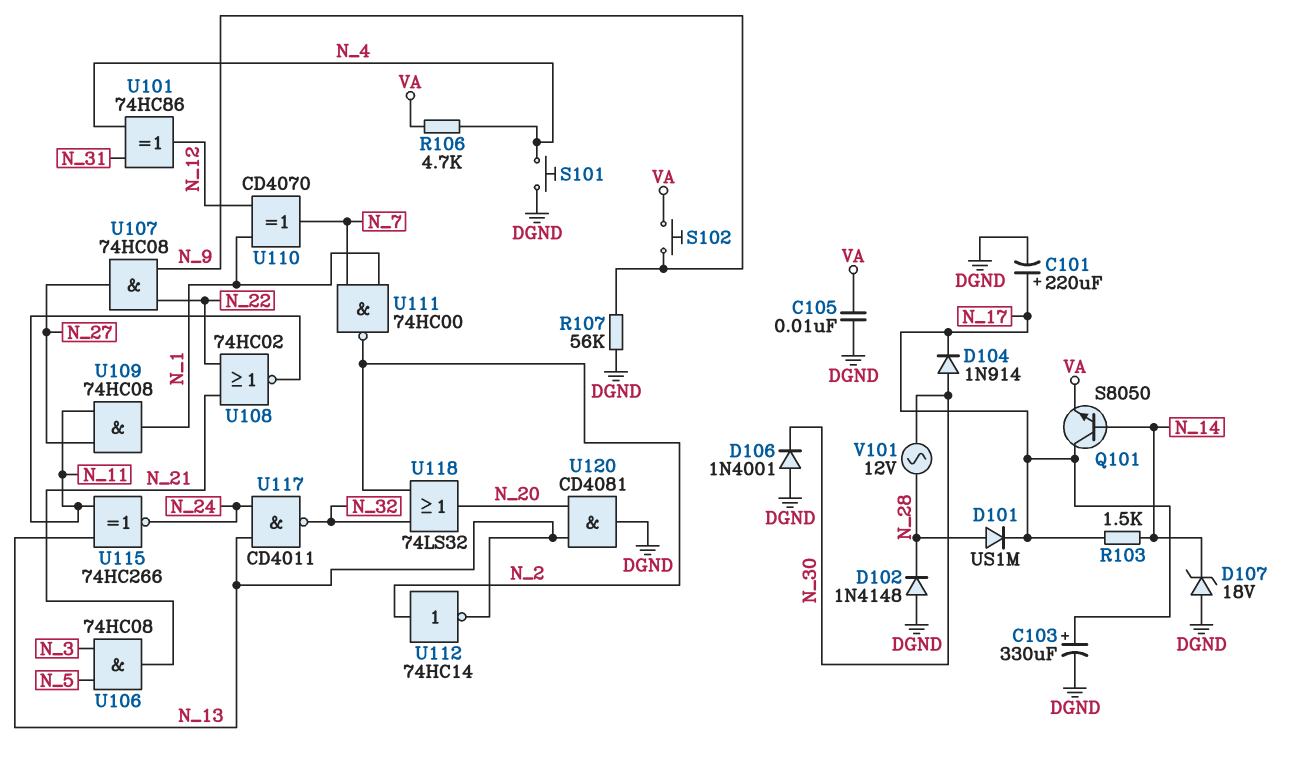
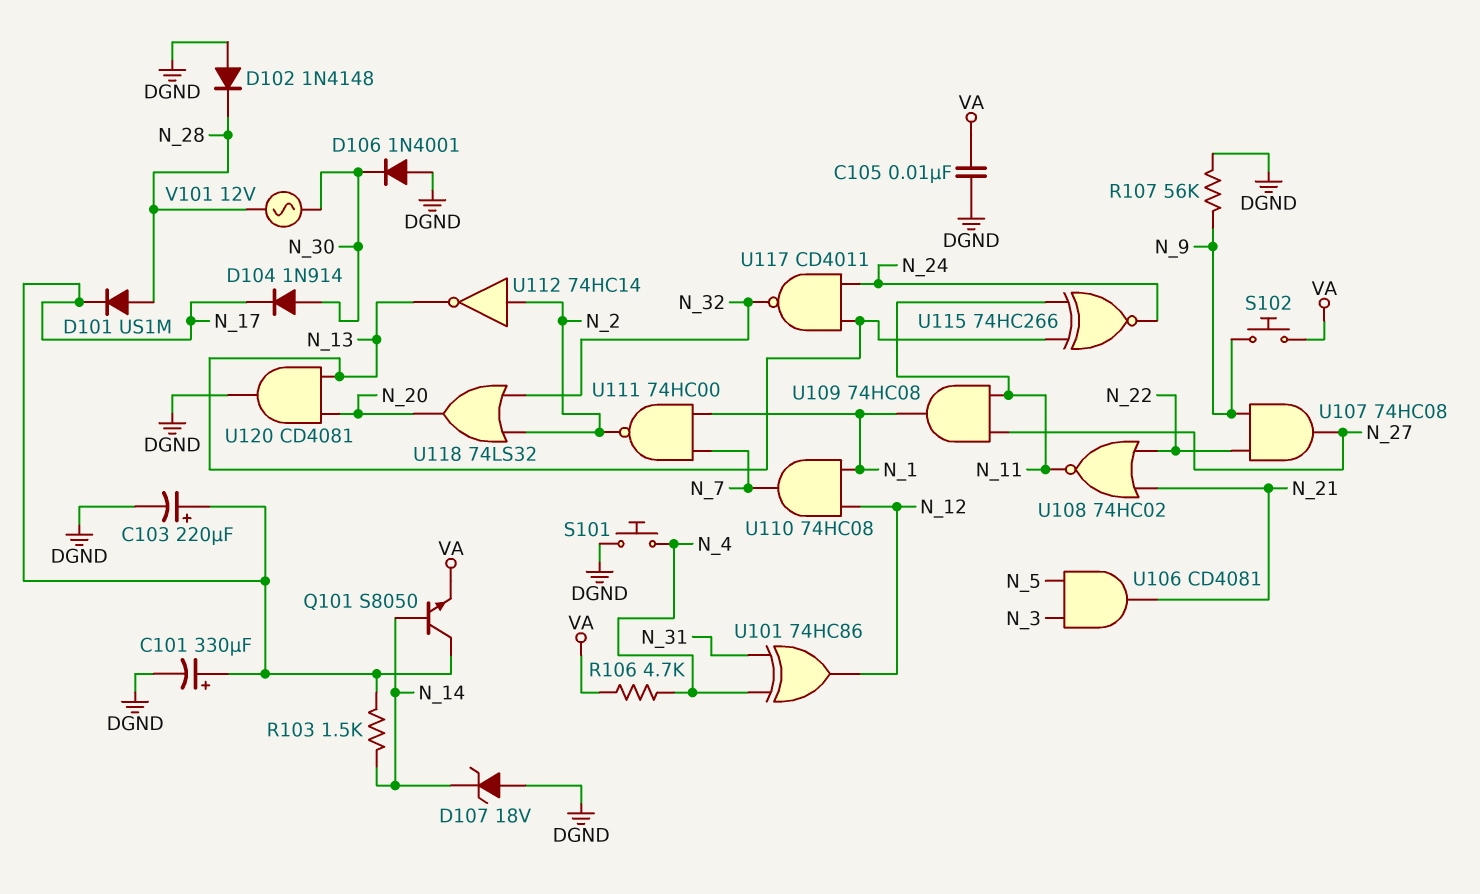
C101: 220uF (plus N_17, minus DGND) -> 330uF (plus N_17, minus DGND)
C103: 330uF (plus N_17, minus DGND) -> 220uF (plus N_17, minus DGND)
U106: AND 74HC08 (in N_3, in N_5, out N_21) -> AND CD4081 (in N_3, in N_5, out N_21)
U110: XOR CD4070 (in N_1, in N_12, out N_7) -> AND 74HC08 (in N_1, in N_12, out N_7)

